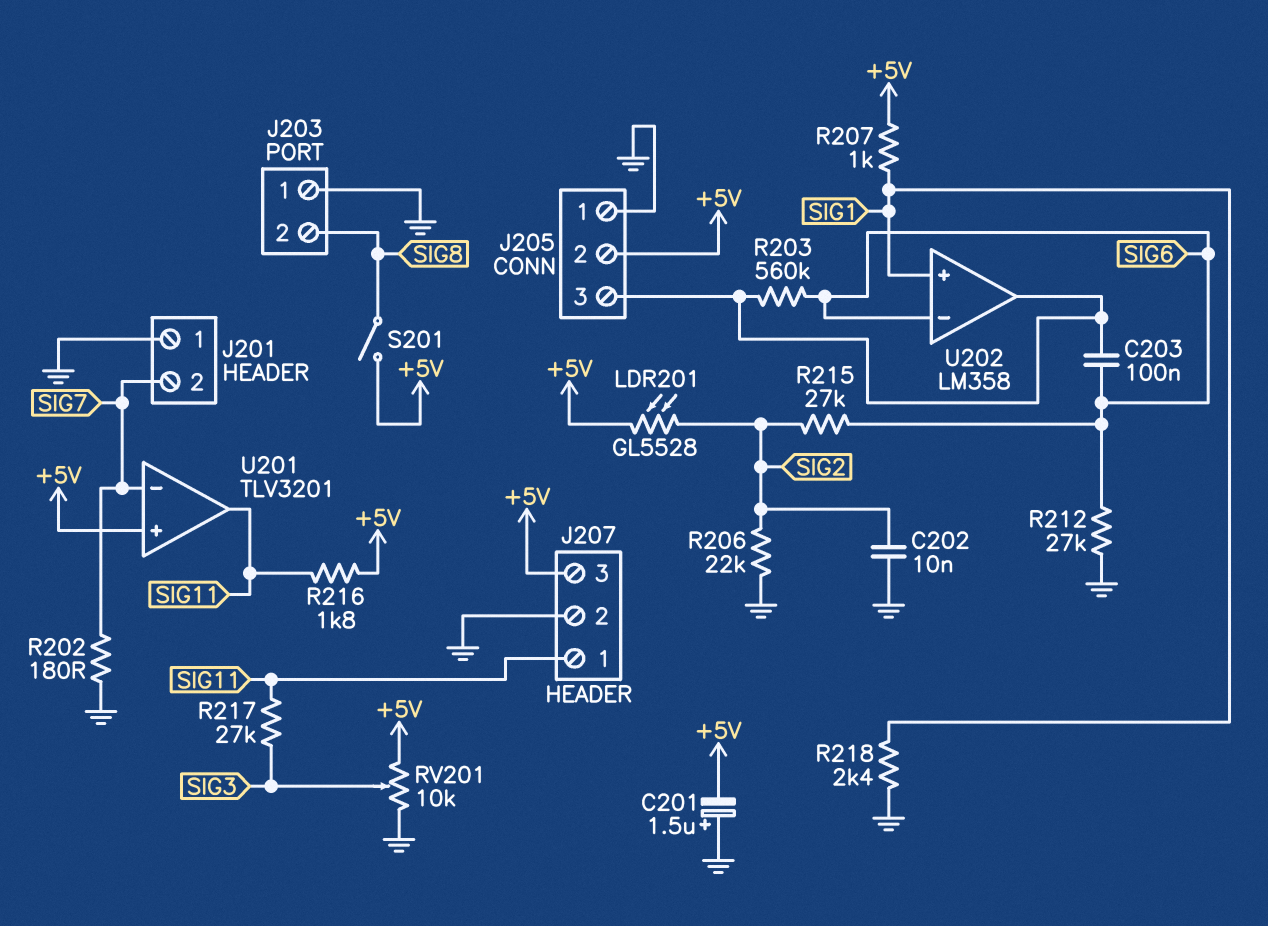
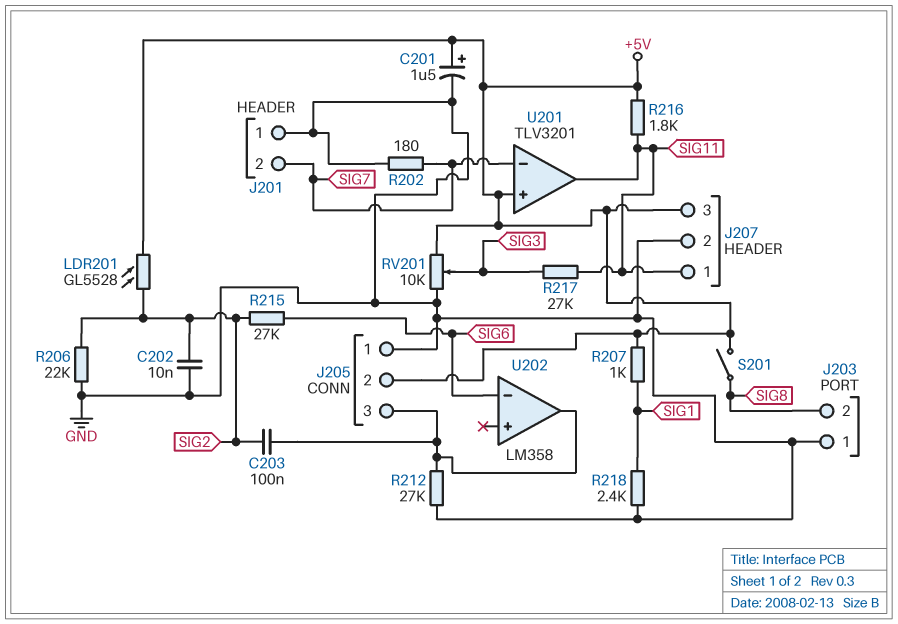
C201: 1.5uF (plus GND, minus +5V) -> 1.5uF (plus +5V, minus GND)
C203: 100nF (J205/3, SIG6) -> 100nF (J205/3, SIG2)
R203: 560k (J205/3, SIG6) -> none
R212: 27k (GND, SIG6) -> 27k (GND, J205/3)
U202 pin in+: SIG1 -> none

